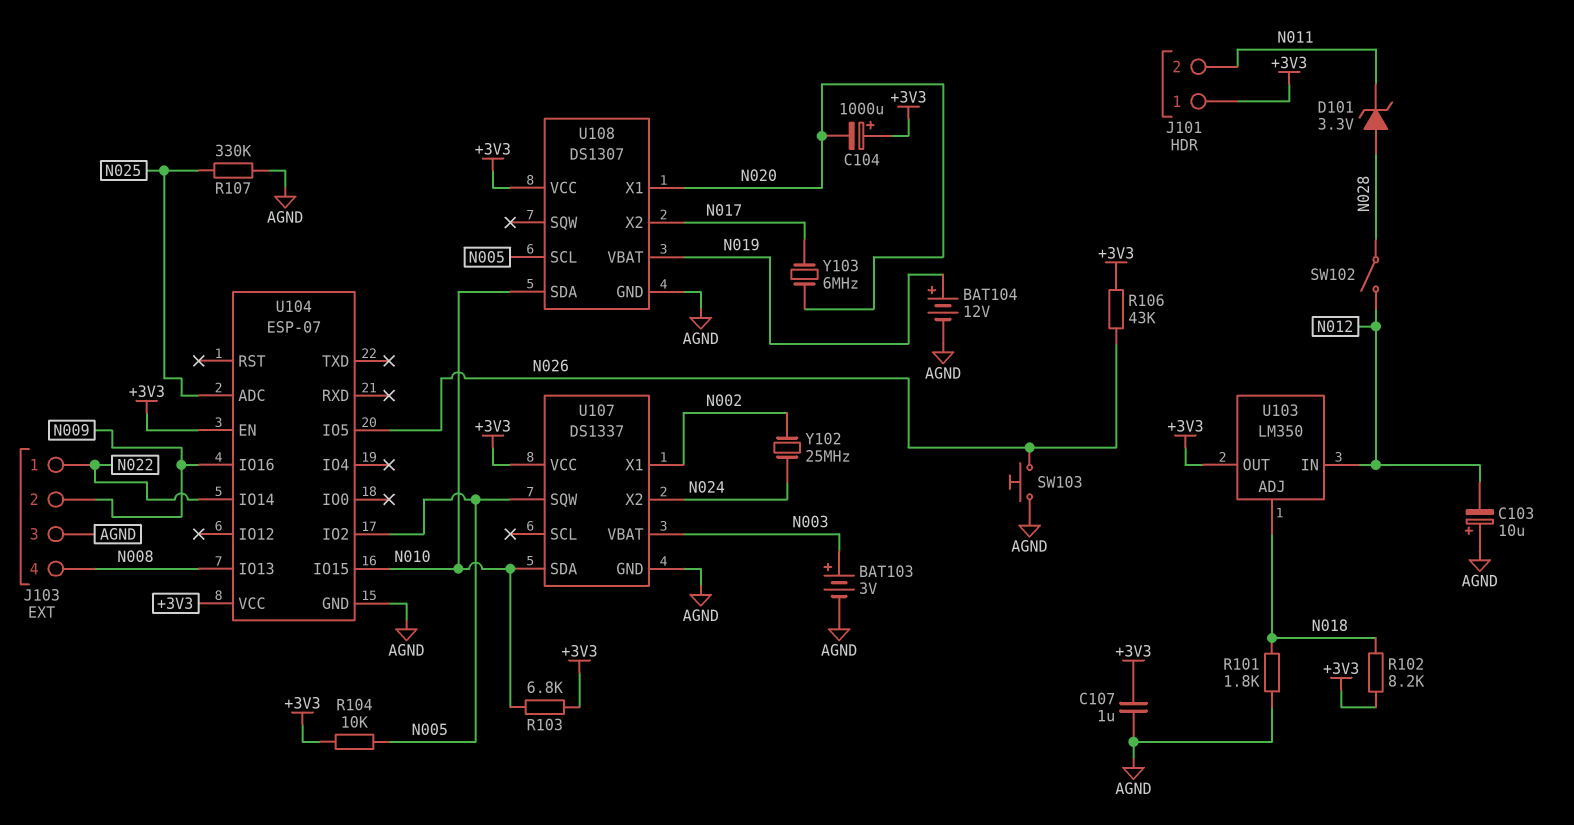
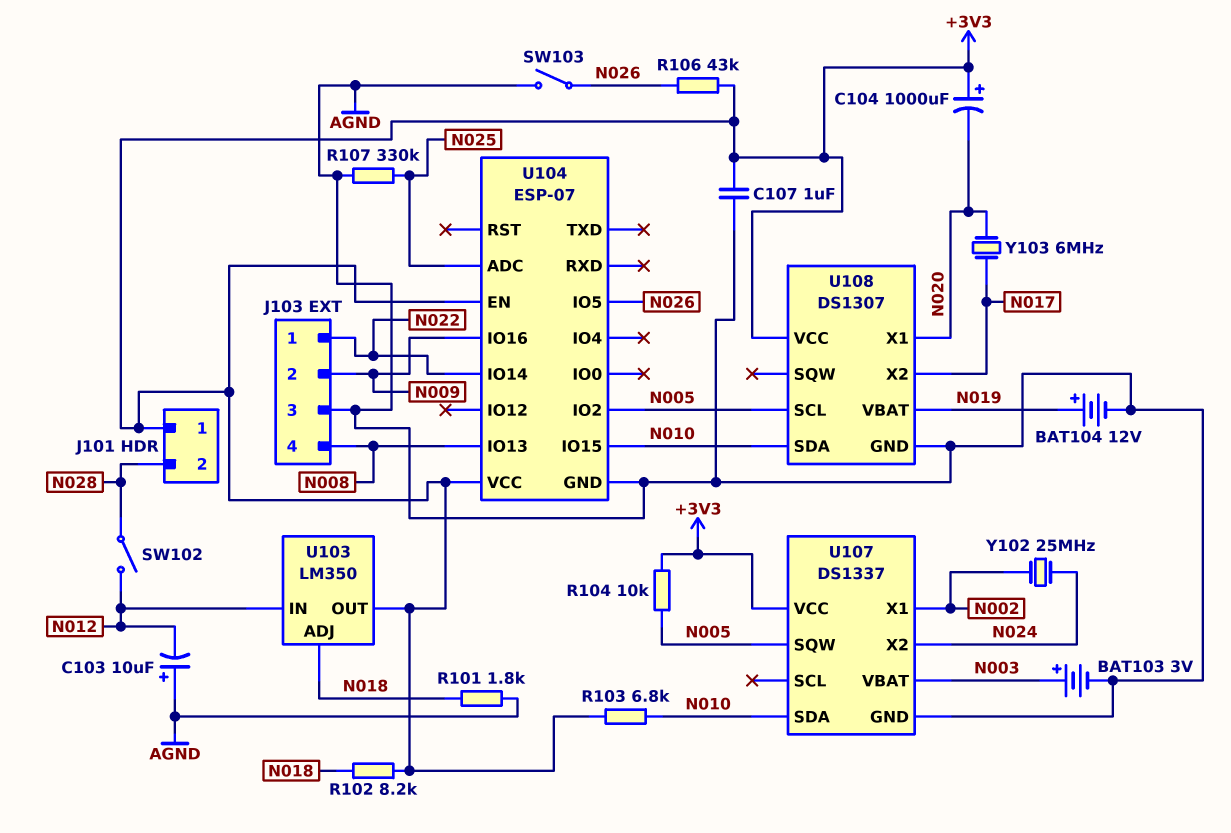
D101: zener 3.3V (A N028, K N011) -> none
J101 pin 2: N011 -> N028
SW103: button (AGND, N026) -> switch (AGND, N026)

